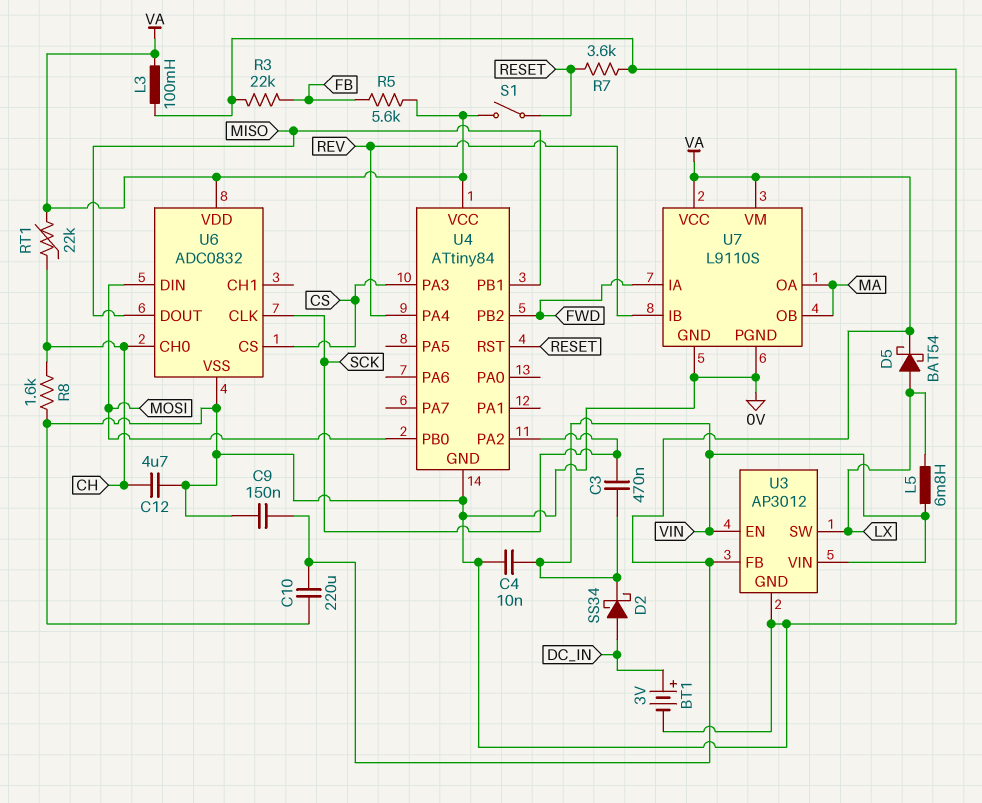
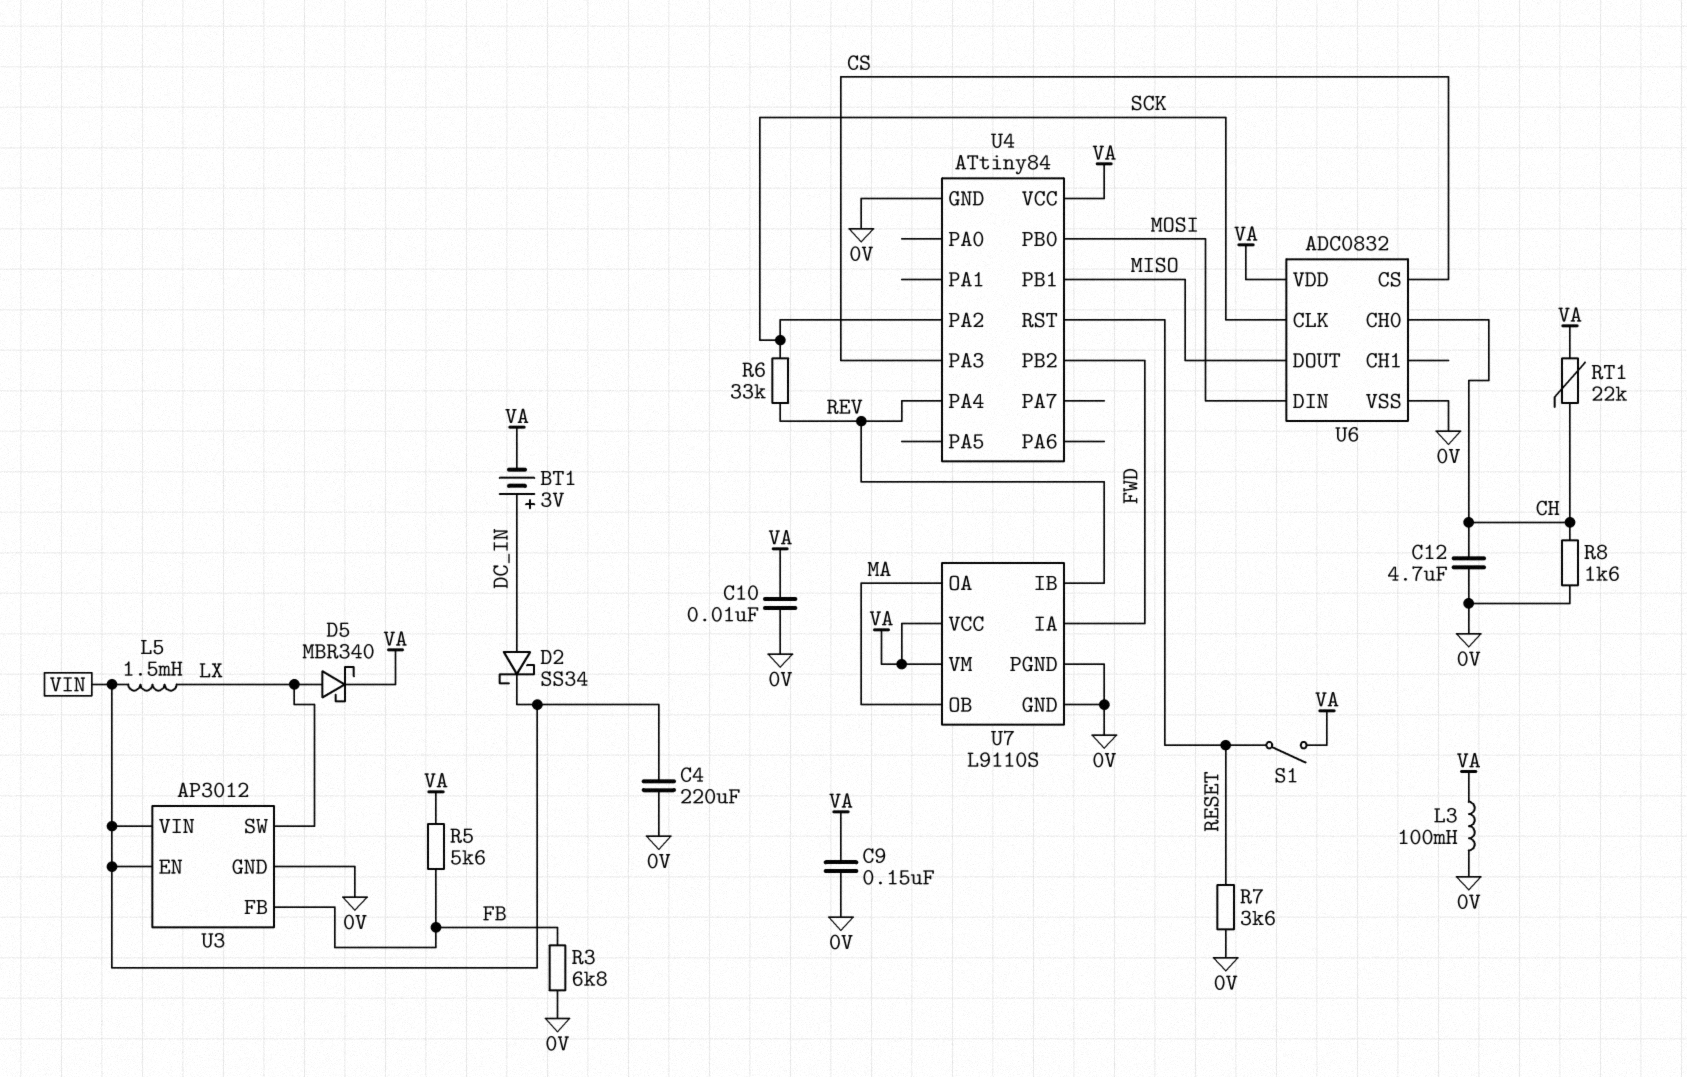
BT1: 3V (plus DC_IN, minus 0V) -> 3V (plus DC_IN, minus VA)
C3: 470nF (SCK, VIN) -> none
C4: 10nF (0V, VIN) -> 220uF (0V, VIN)
C10: 220uF (0V, VA) -> 10nF (0V, VA)
D5: schottky BAT54 (A LX, K VA) -> schottky MBR340 (A LX, K VA)
L5: 6.8mH (LX, VIN) -> 1.5mH (LX, VIN)
R3: 22k (0V, FB) -> 6.8k (0V, FB)
R6: none -> 33k (REV, SCK)
U3 pin FB: VA -> FB

